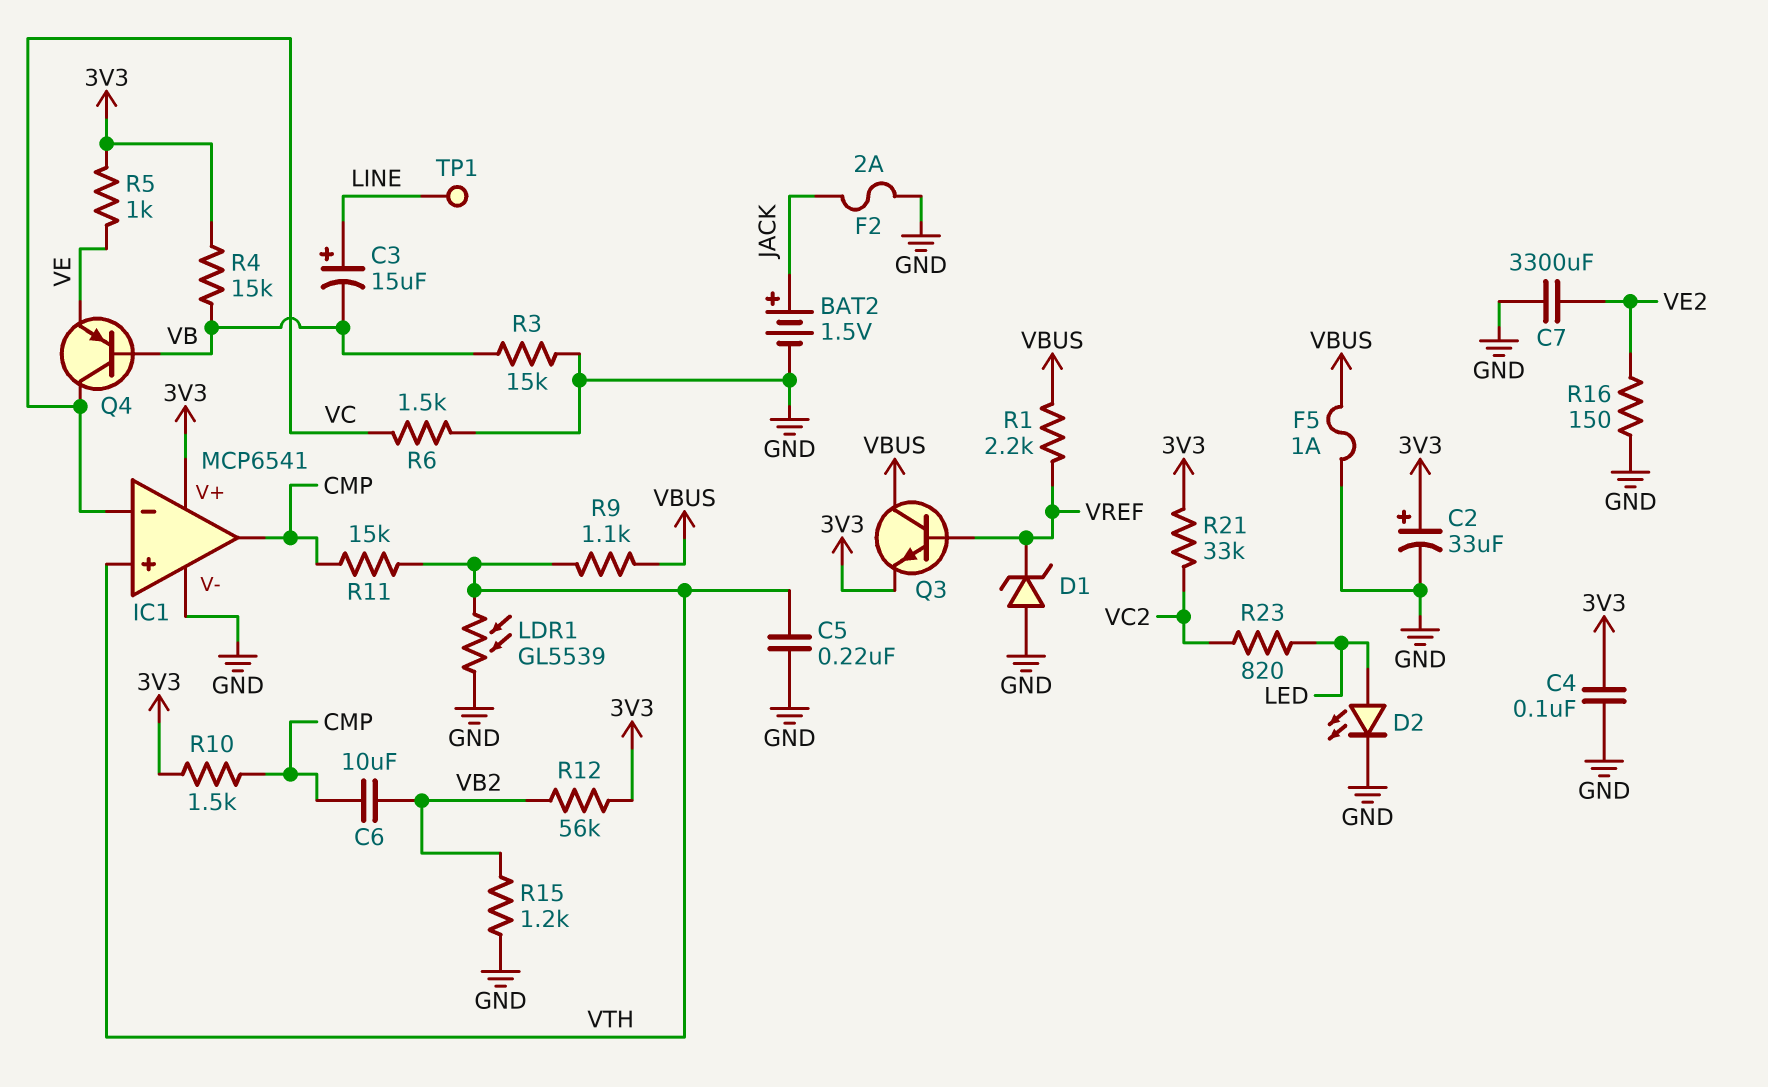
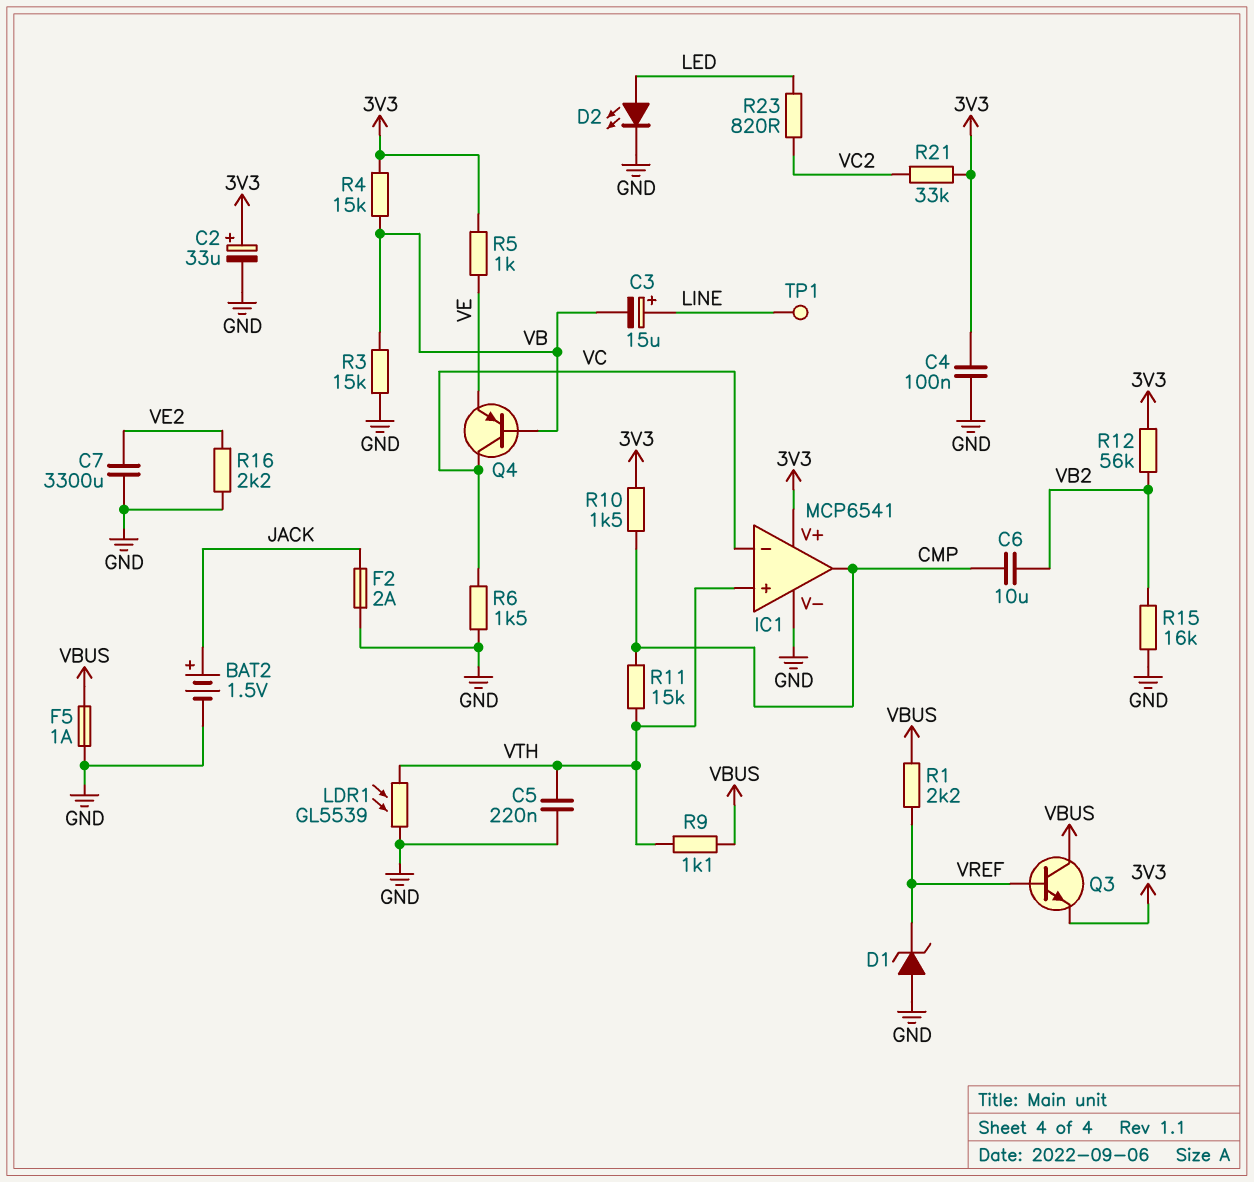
R15: 1.2k (GND, VB2) -> 16k (GND, VB2)
R16: 150 (GND, VE2) -> 2.2k (GND, VE2)

